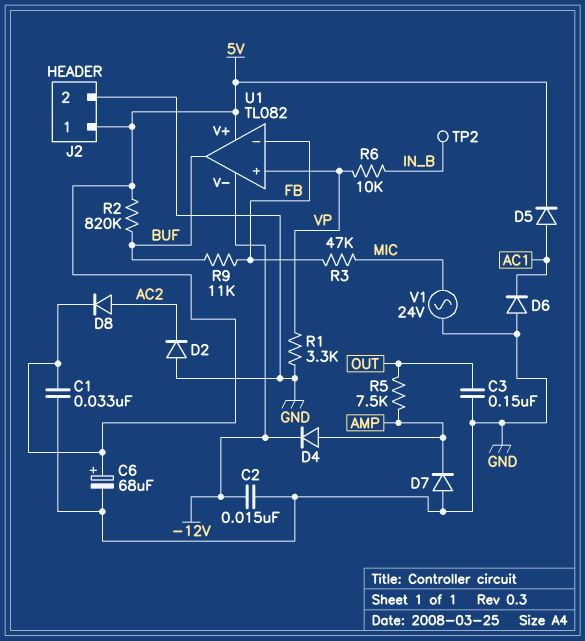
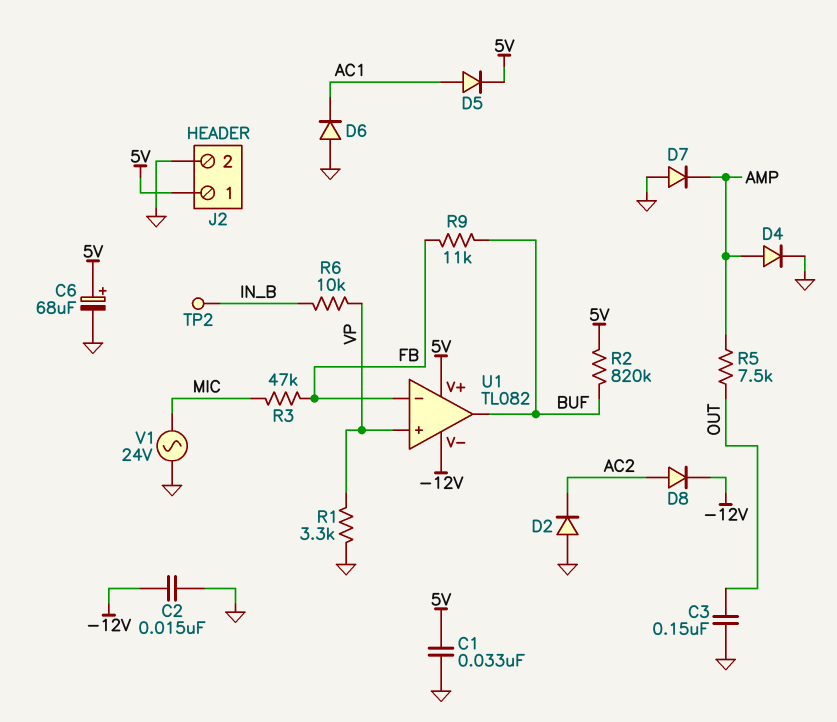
D4: diode (A AMP, K -12V) -> diode (A AMP, K GND)
D8: diode (A AC2, K 5V) -> diode (A AC2, K -12V)

